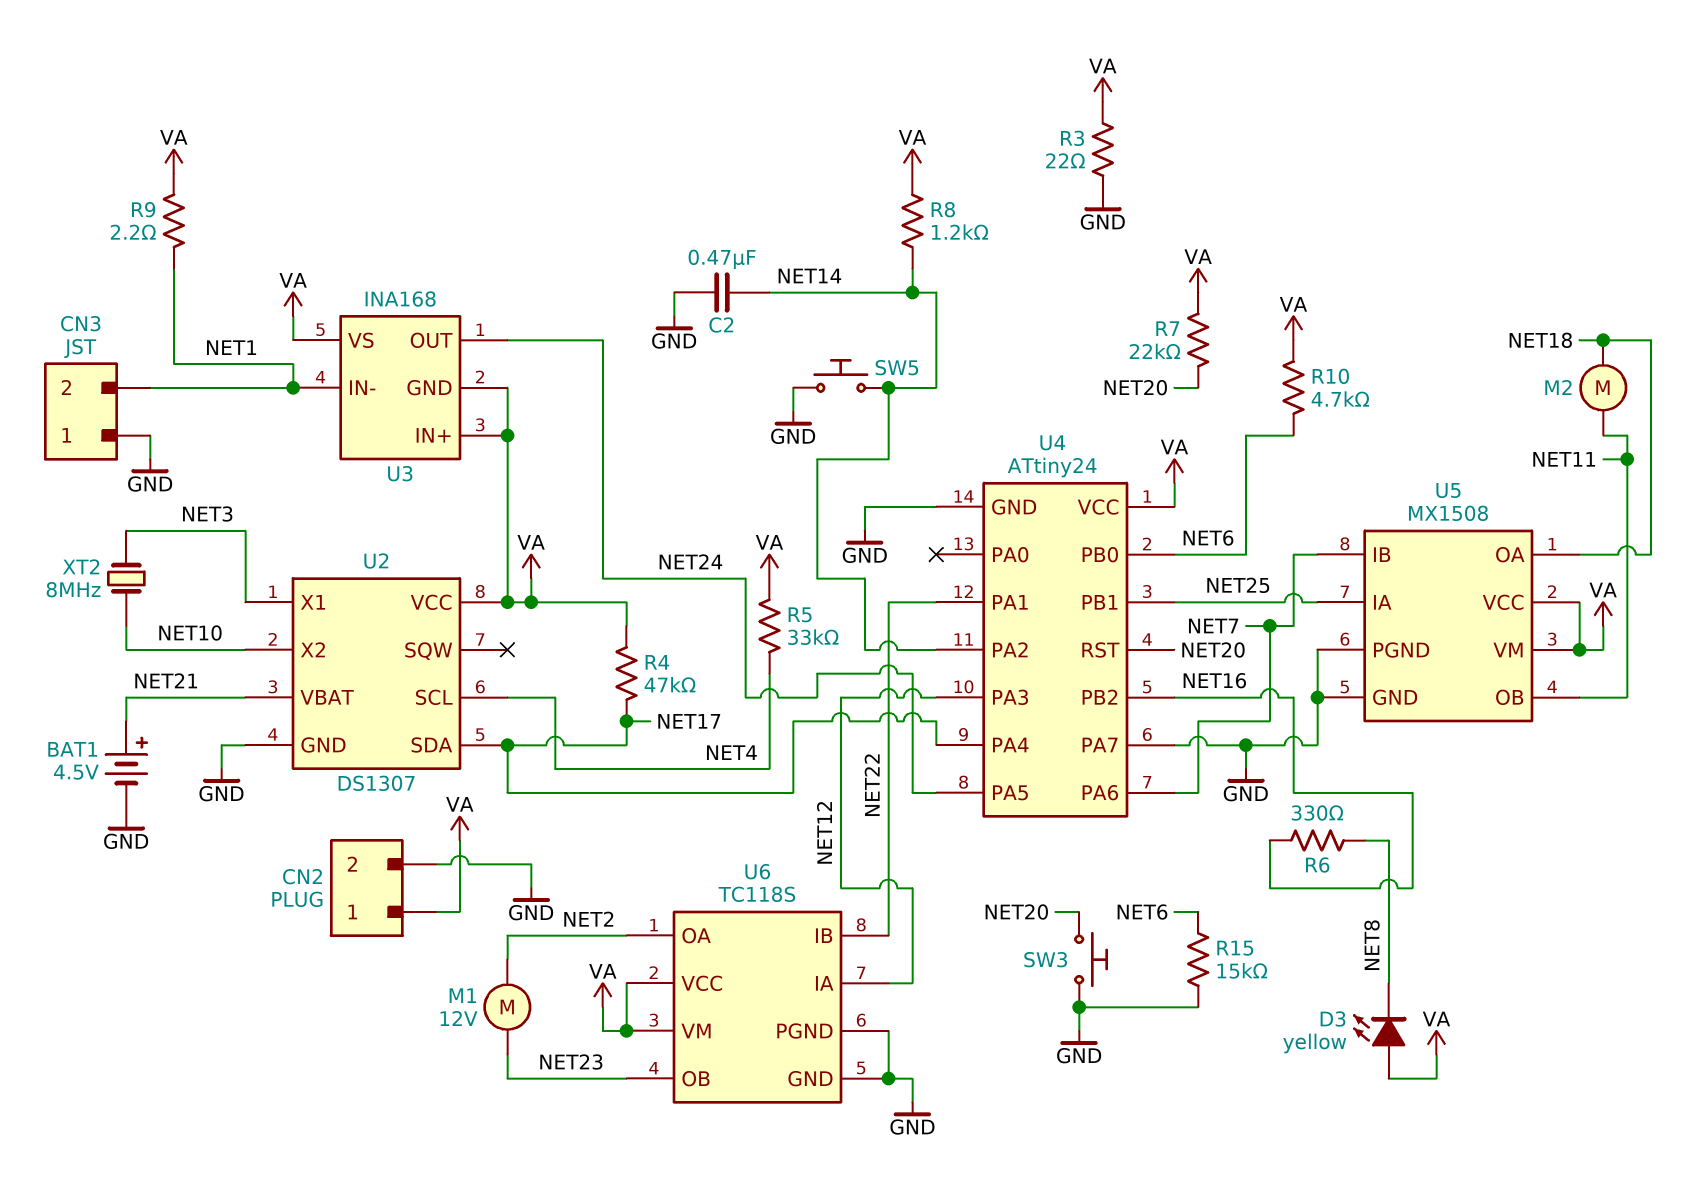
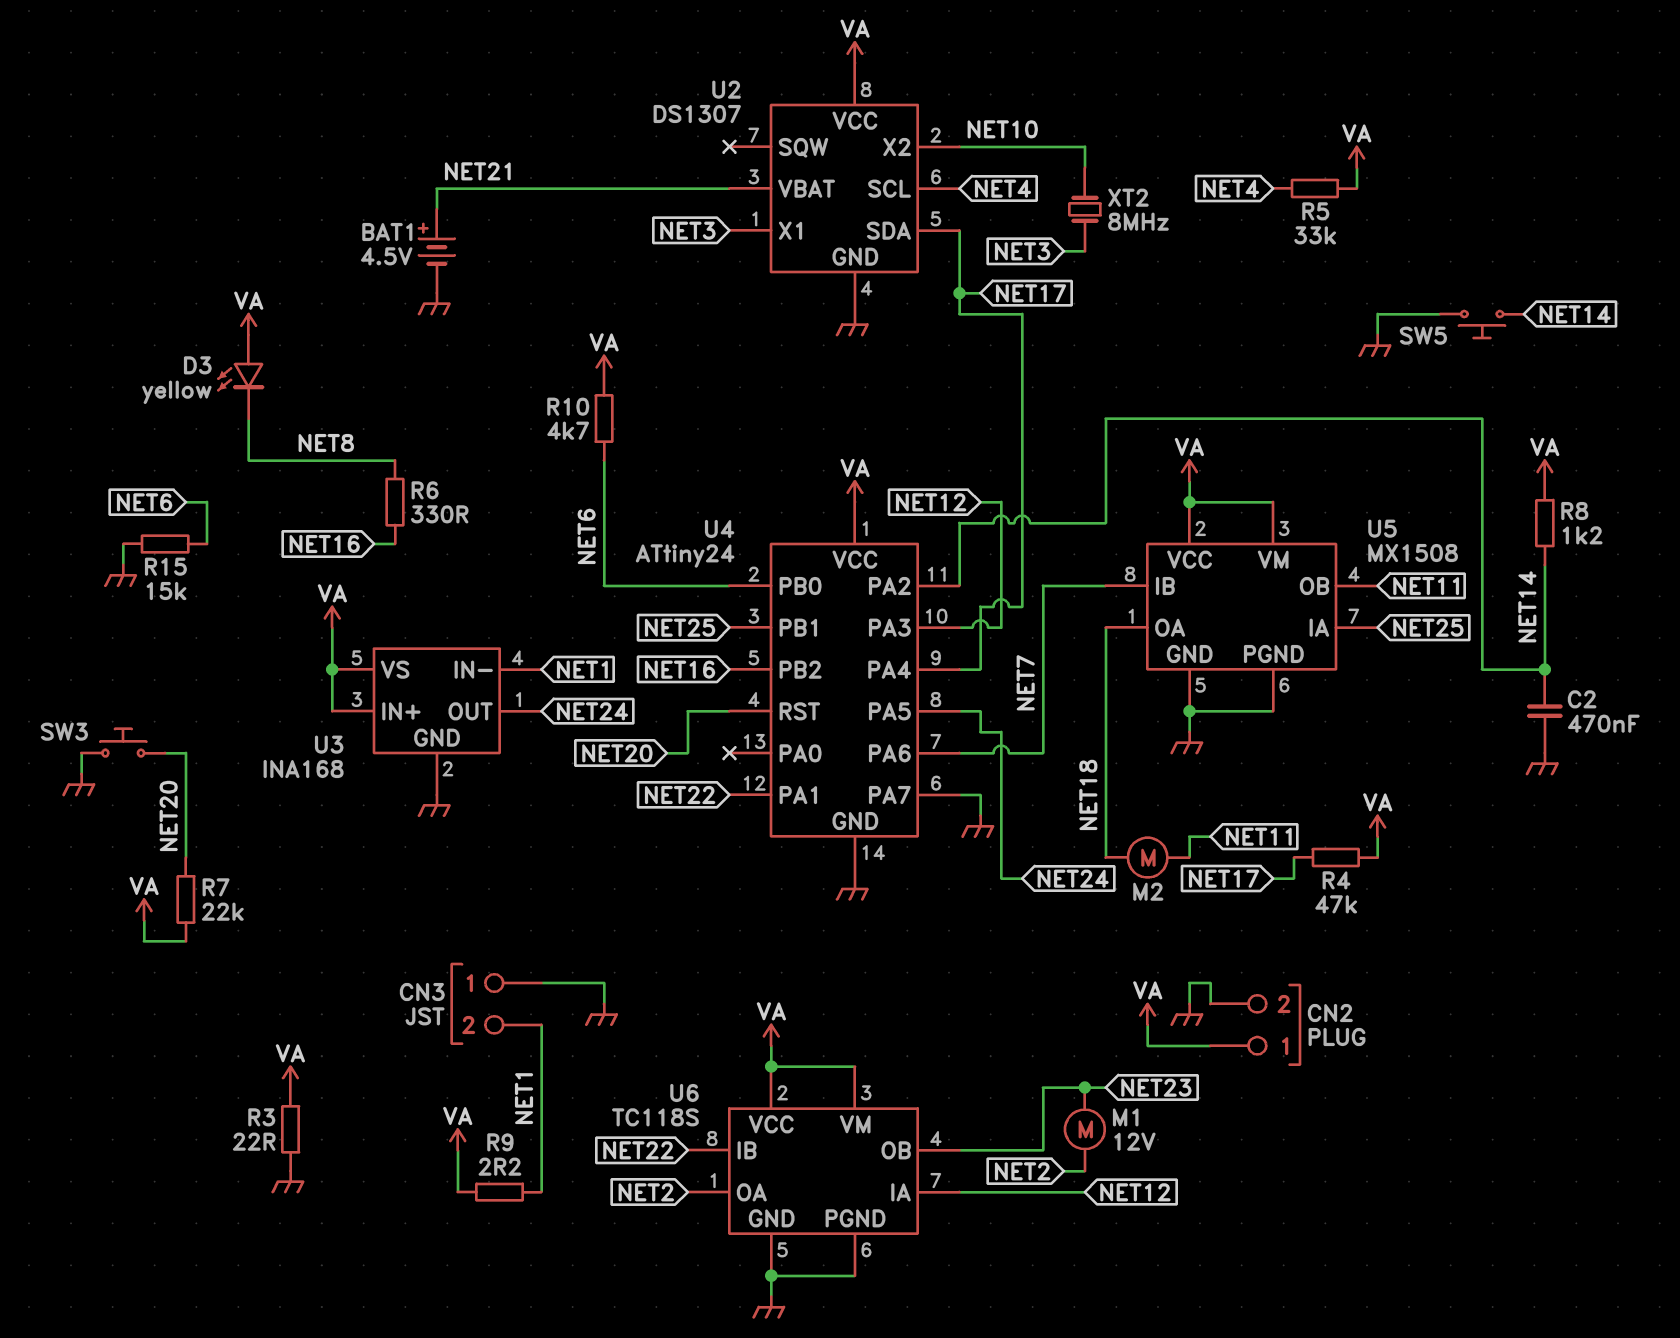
U3 pin GND: VA -> GND

